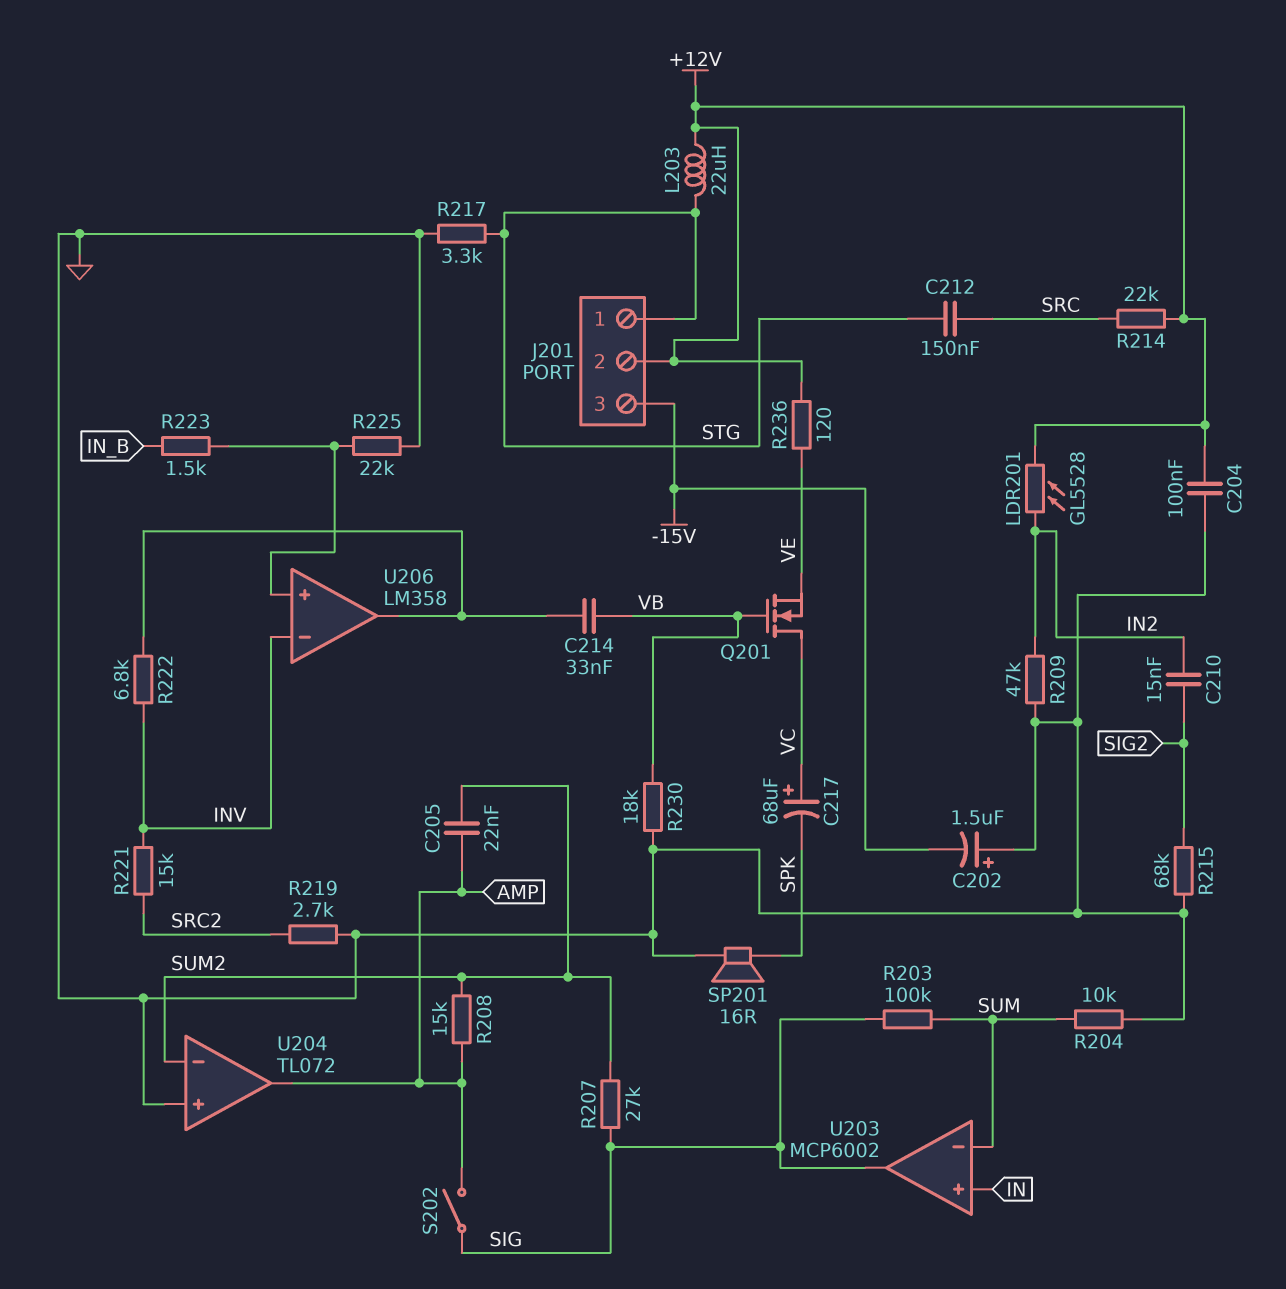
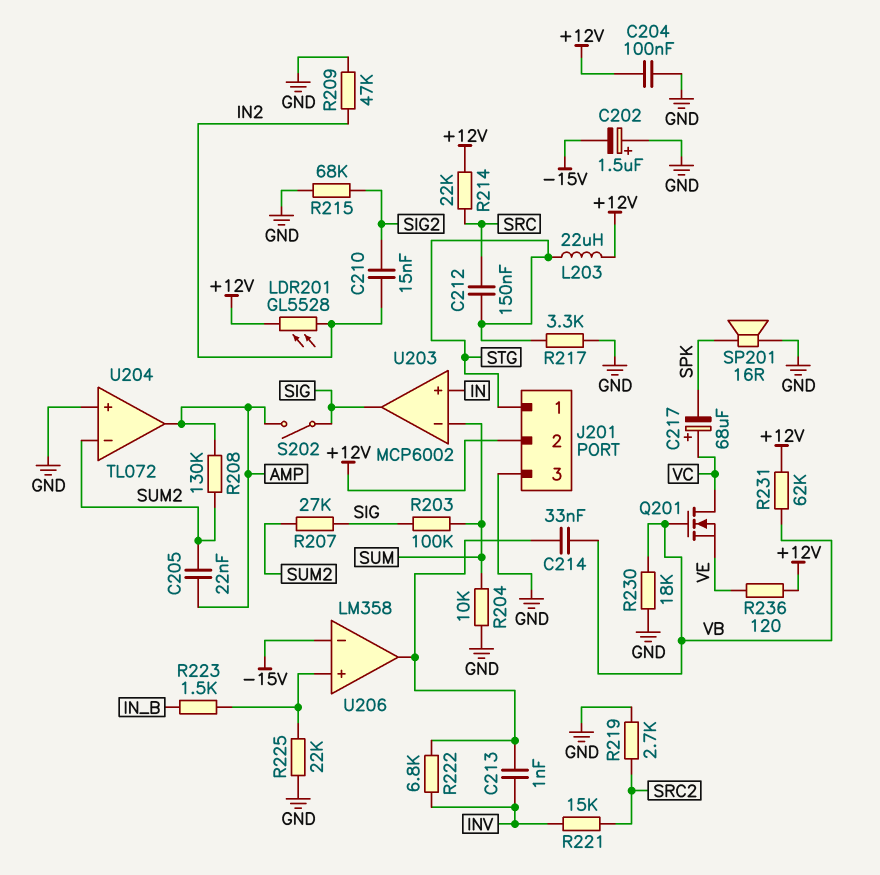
C213: none -> 1nF (INV, U206/out)
J201 pin 3: -15V -> GND
R208: 15k (AMP, SUM2) -> 130k (AMP, SUM2)
R231: none -> 62k (+12V, VB)
U206 pin in-: INV -> -15V

